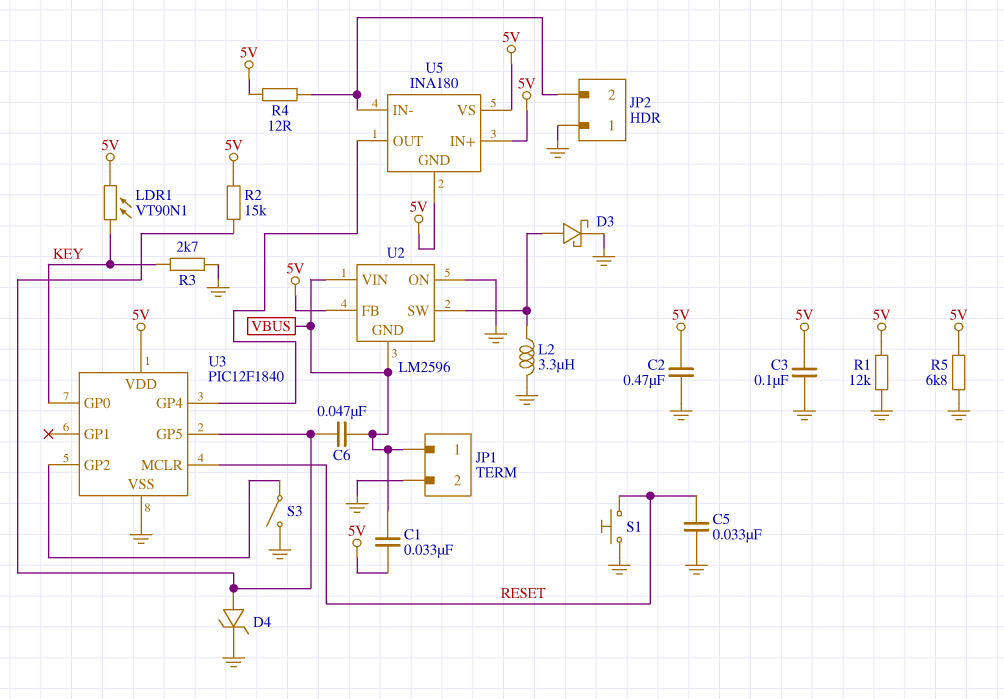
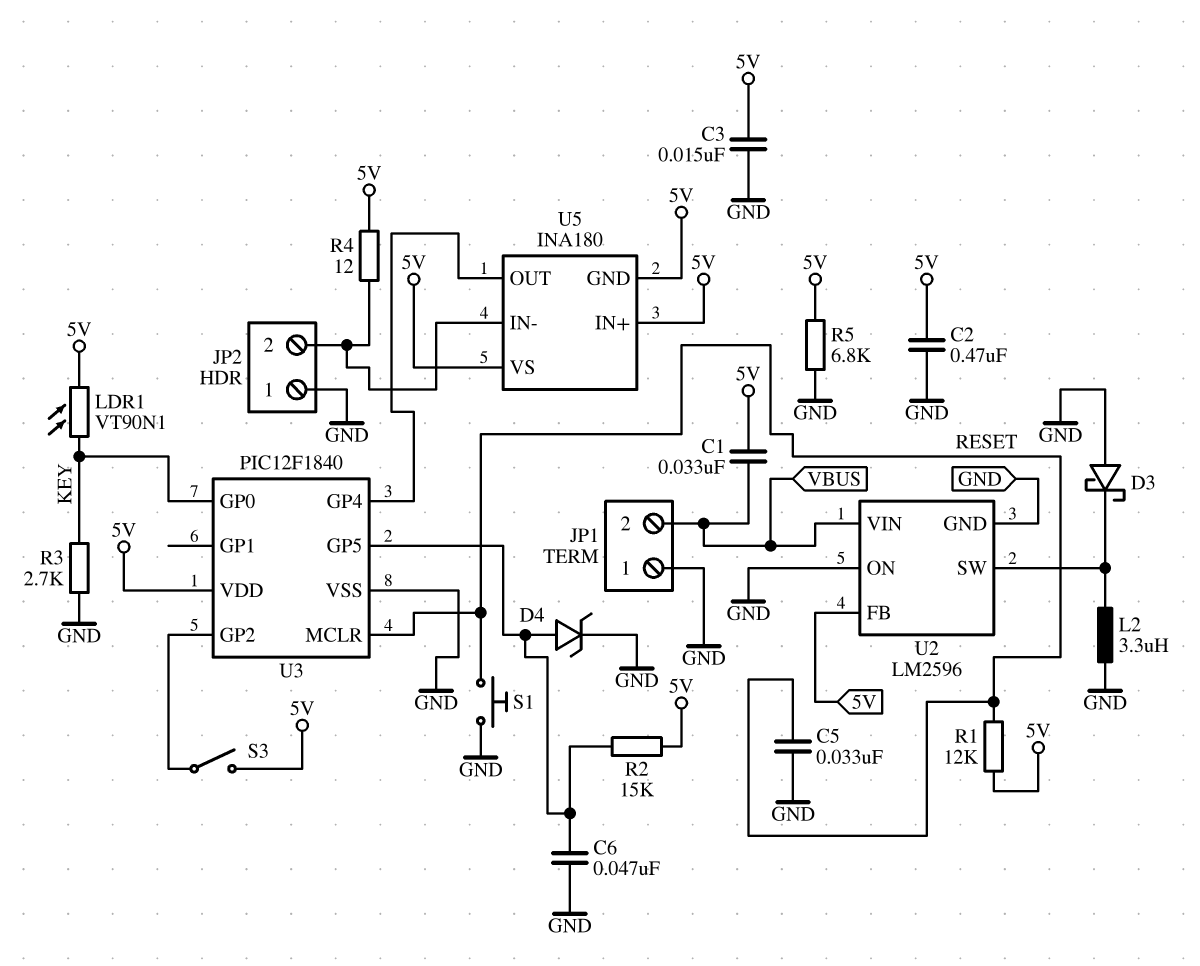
C3: 100nF (5V, GND) -> 15nF (5V, GND)
C6: 47nF (U3/GP5, VBUS) -> 47nF (GND, U3/GP5)
D3: schottky (A U2/SW, K GND) -> schottky (A GND, K U2/SW)
JP1 pin 1: VBUS -> GND
JP1 pin 2: GND -> VBUS
R1: 12k (5V, GND) -> 12k (5V, RESET)
S3: switch (GND, U3/GP2) -> switch (5V, U3/GP2)
U2 pin GND: VBUS -> GND

